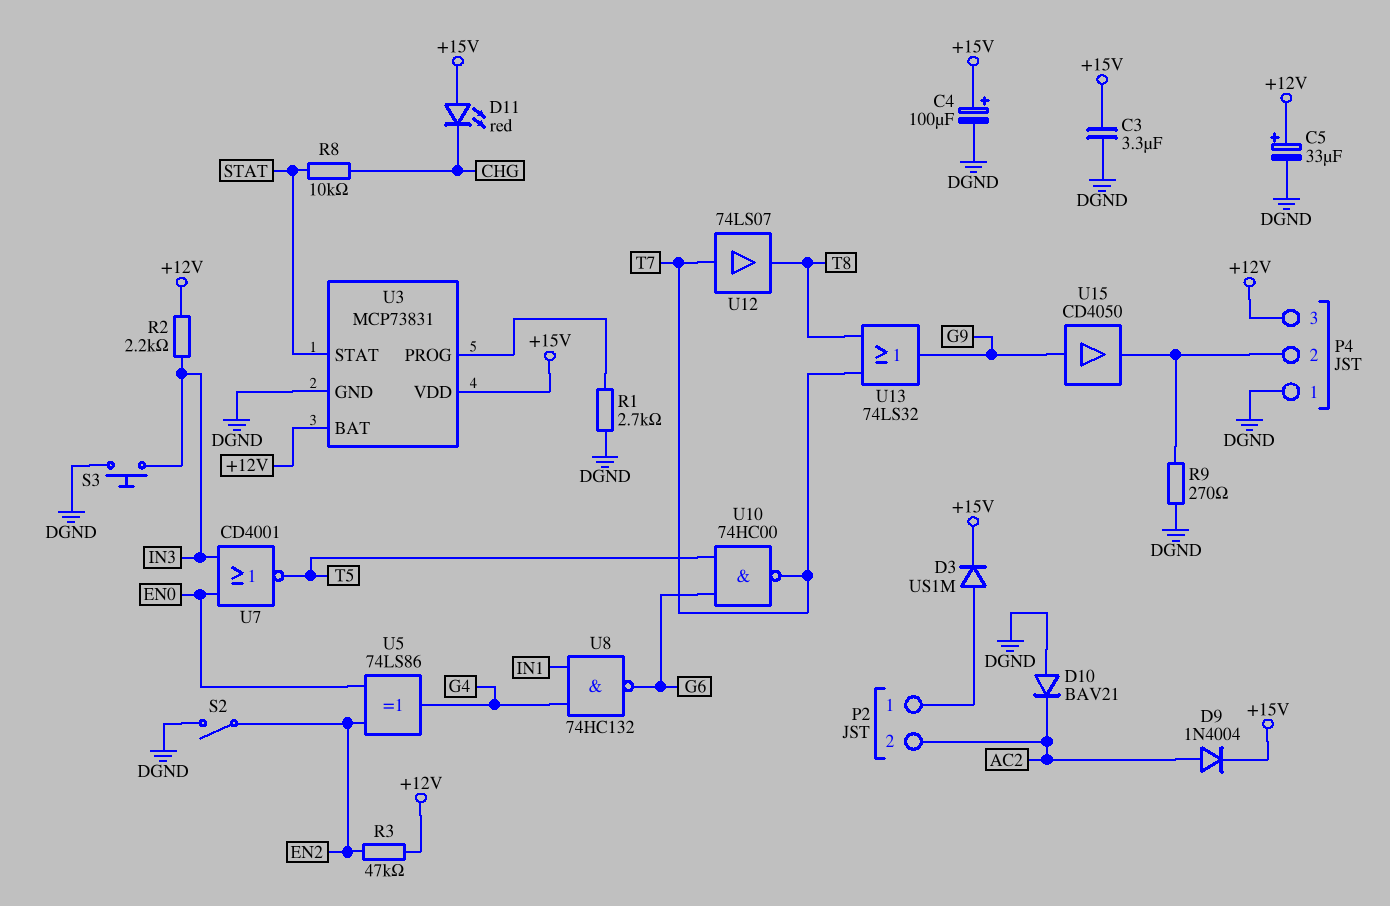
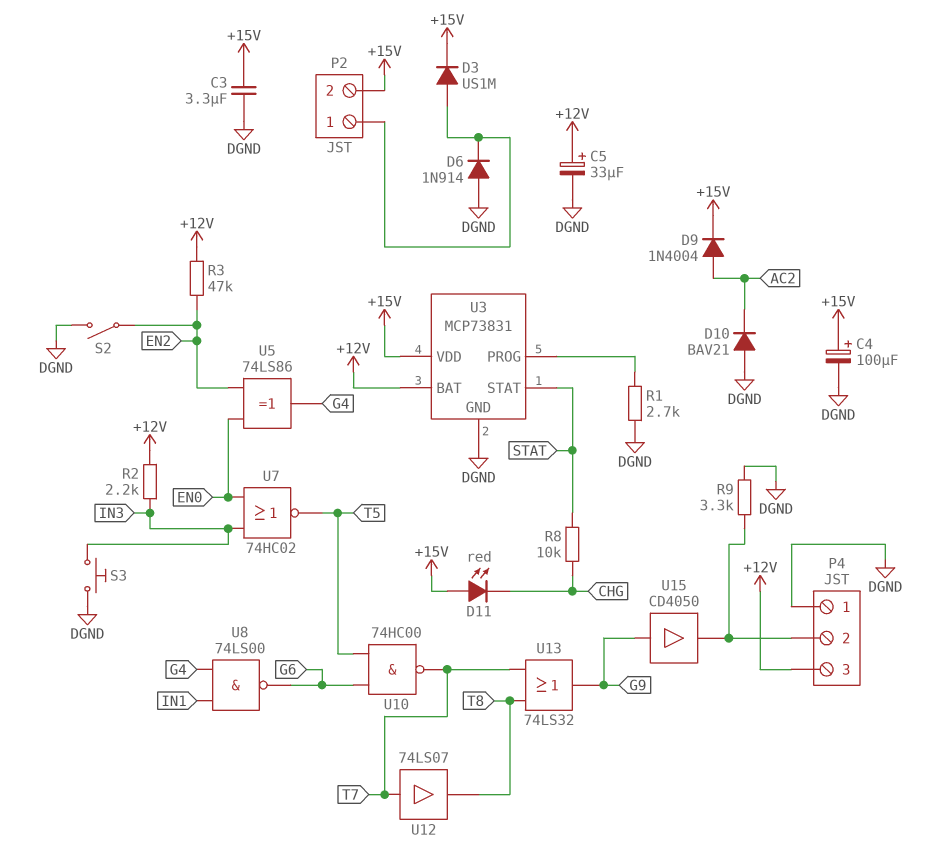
D6: none -> diode 1N914 (A DGND, K P2/1)
P2 pin 2: AC2 -> +15V
R9: 270 (DGND, P4/2) -> 3.3k (DGND, P4/2)
U7: NOR CD4001 (in EN0, in IN3, out T5) -> NOR 74HC02 (in EN0, in IN3, out T5)
U8: NAND 74HC132 (in G4, in IN1, out G6) -> NAND 74LS00 (in G4, in IN1, out G6)

